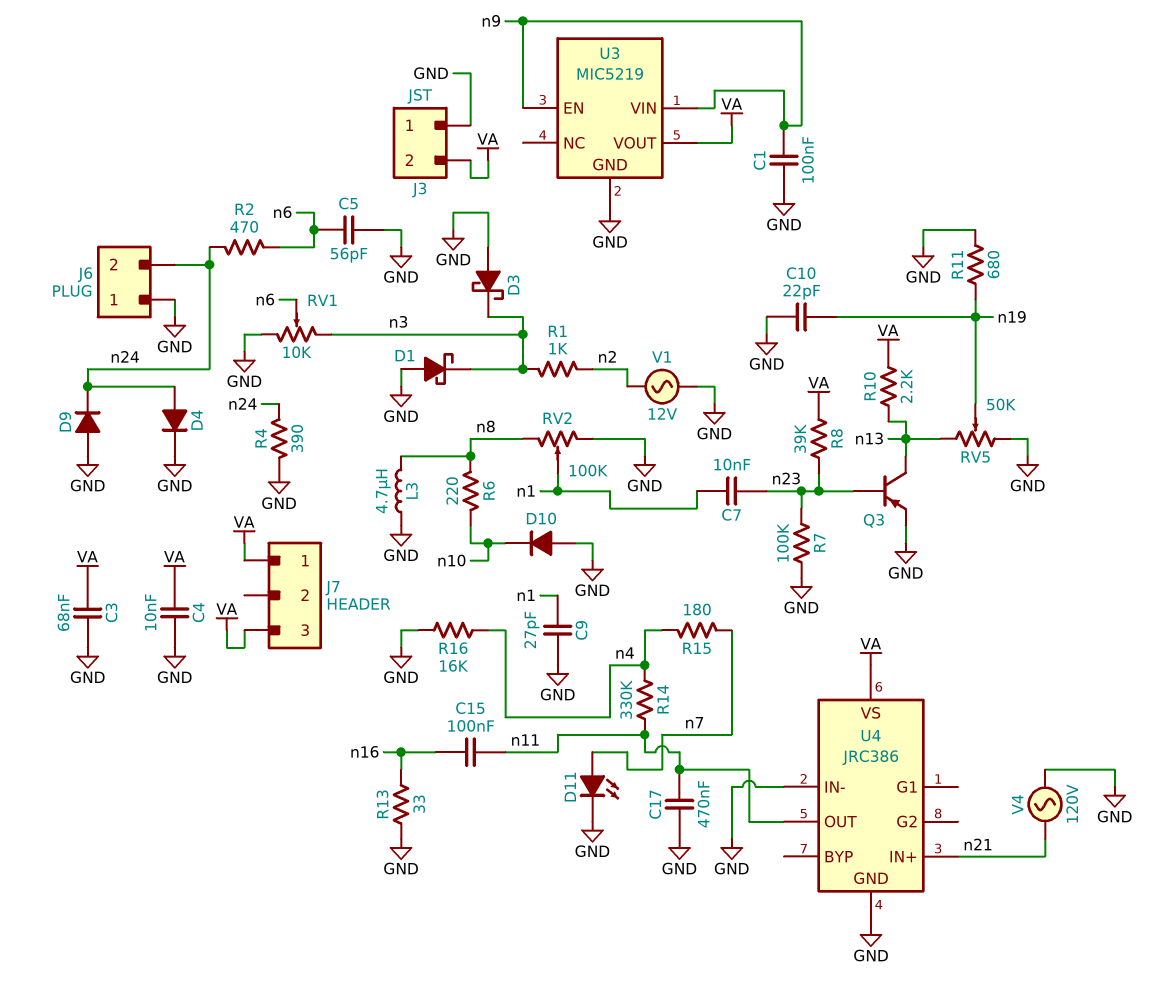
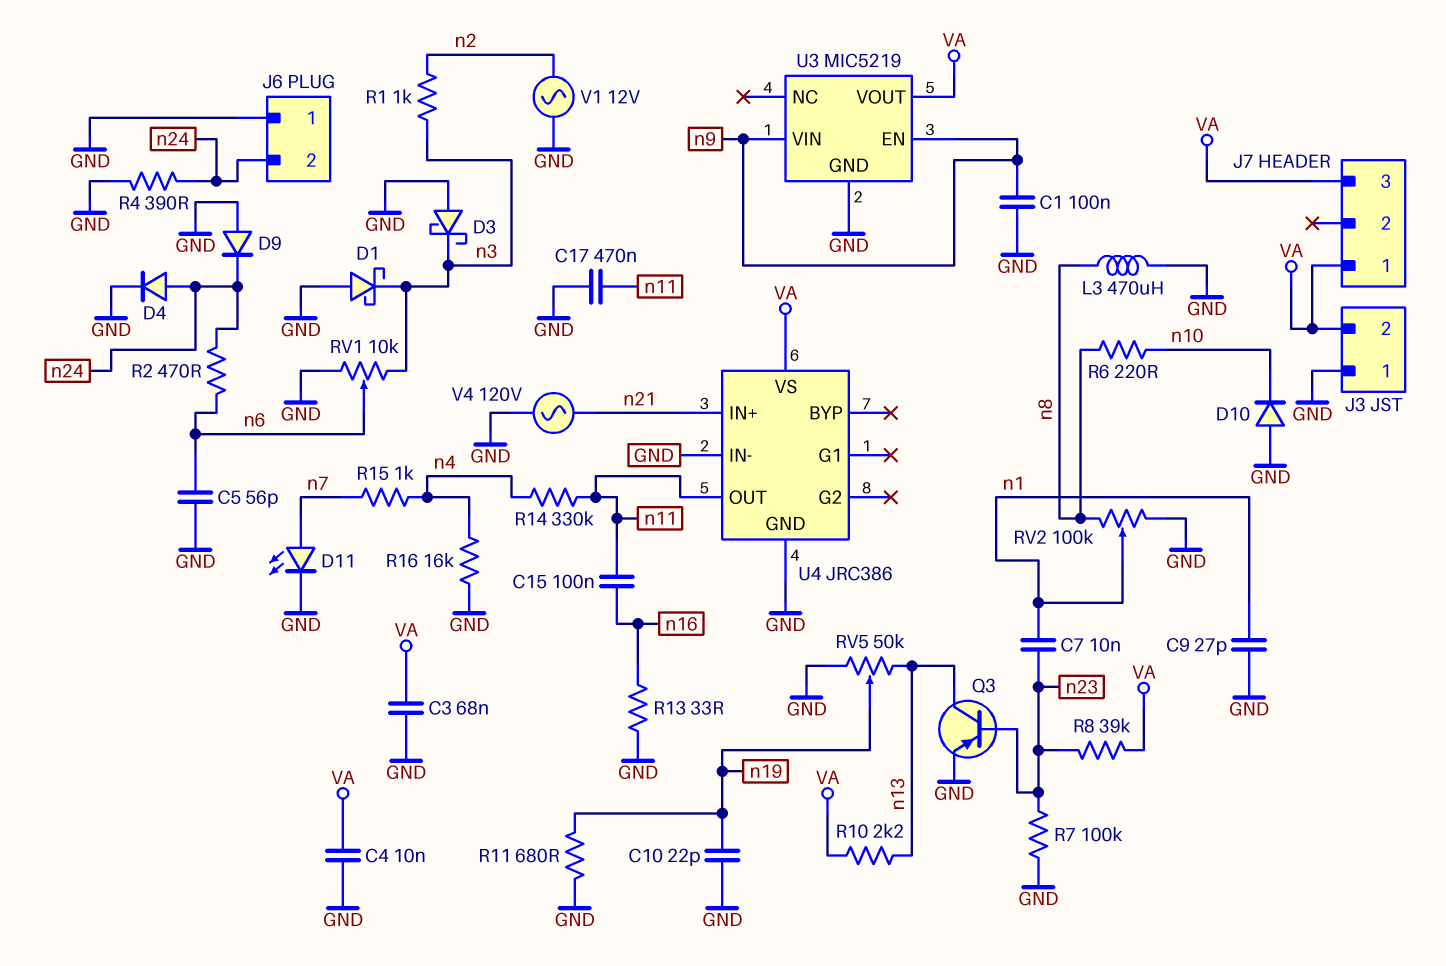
L3: 4.7uH (GND, n8) -> 470uH (GND, n8)
R15: 180 (n4, n7) -> 1k (n4, n7)

